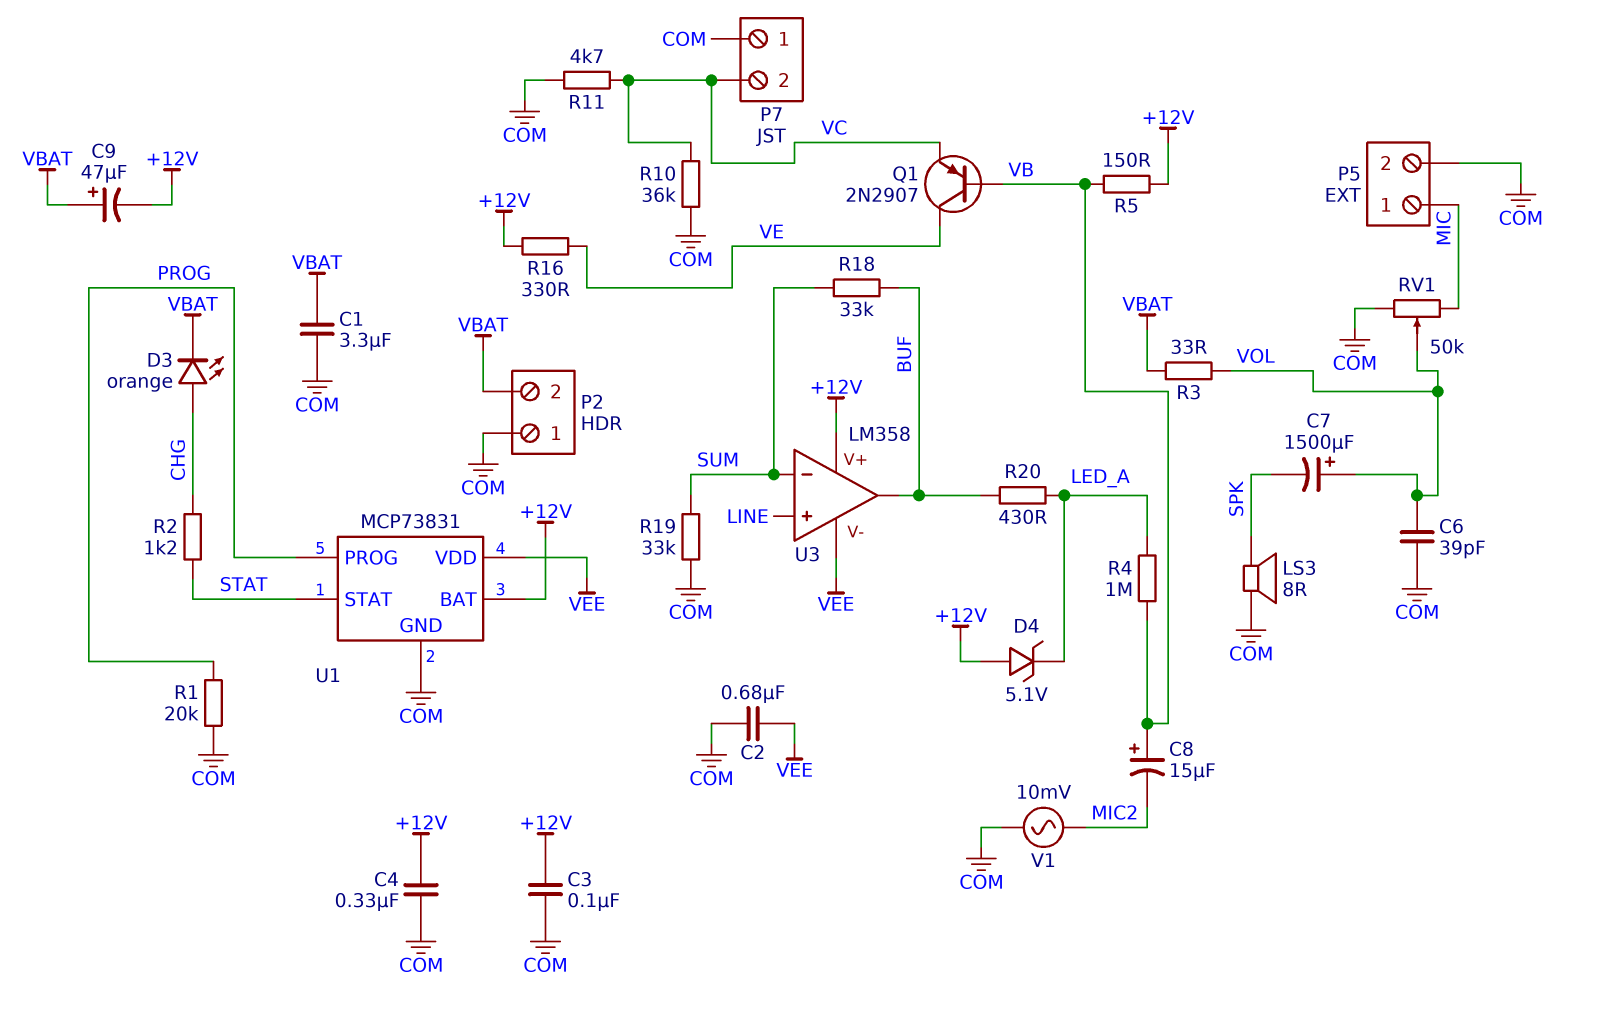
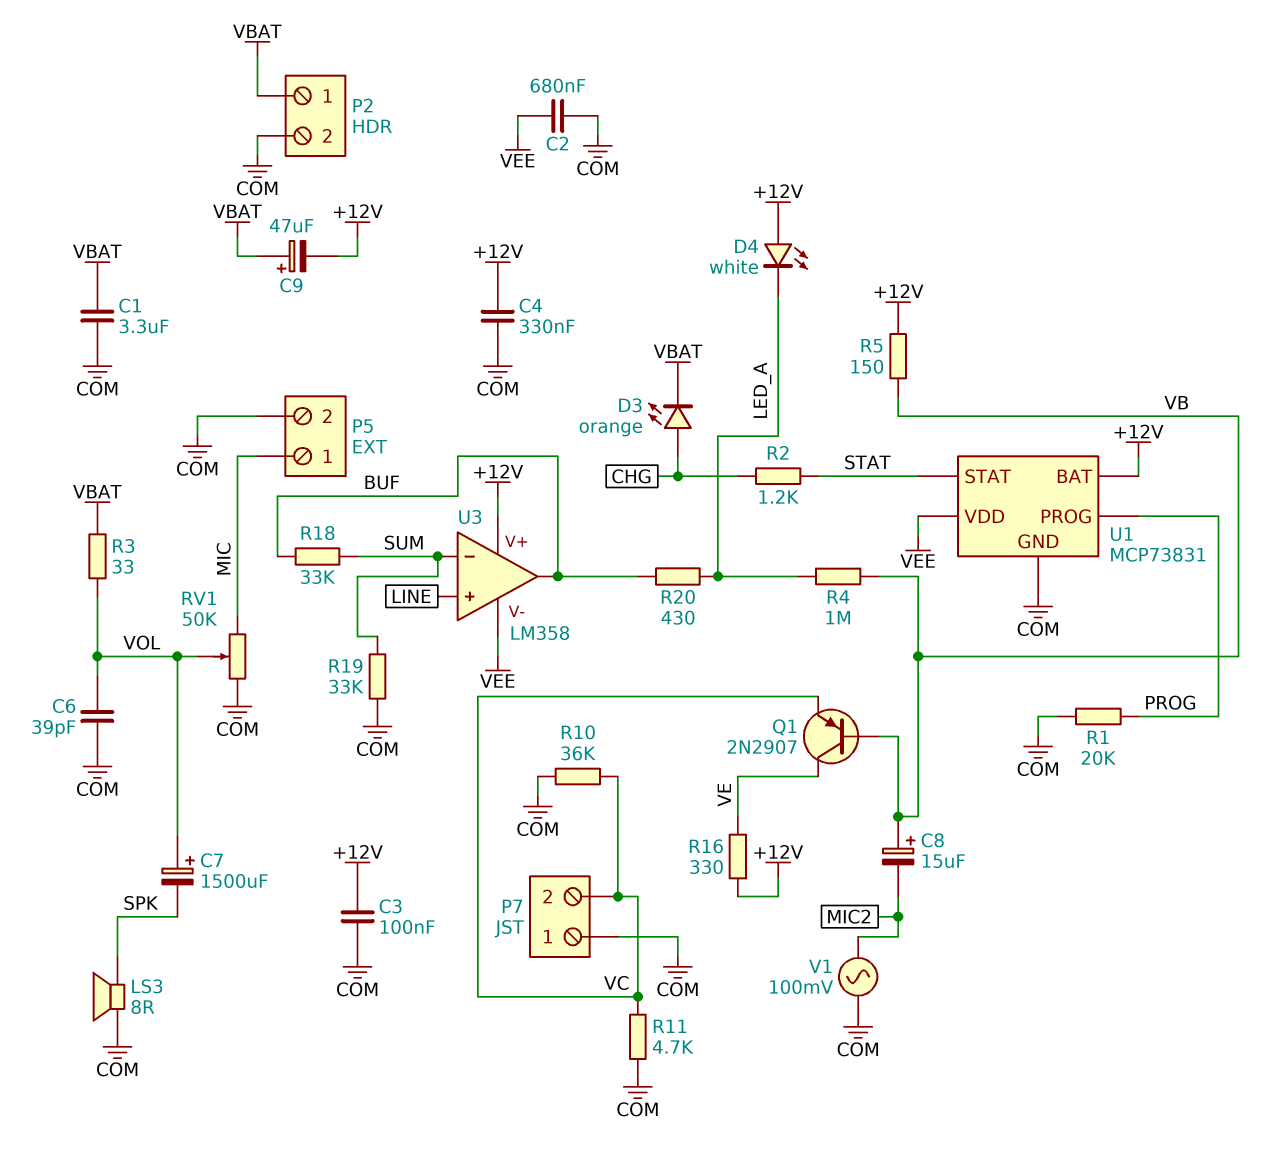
D4: zener 5.1V (A +12V, K LED_A) -> LED white (A +12V, K LED_A)
P2 pin 1: COM -> VBAT
P2 pin 2: VBAT -> COM
V1: AC 10mV (COM, MIC2) -> AC 100mV (COM, MIC2)

